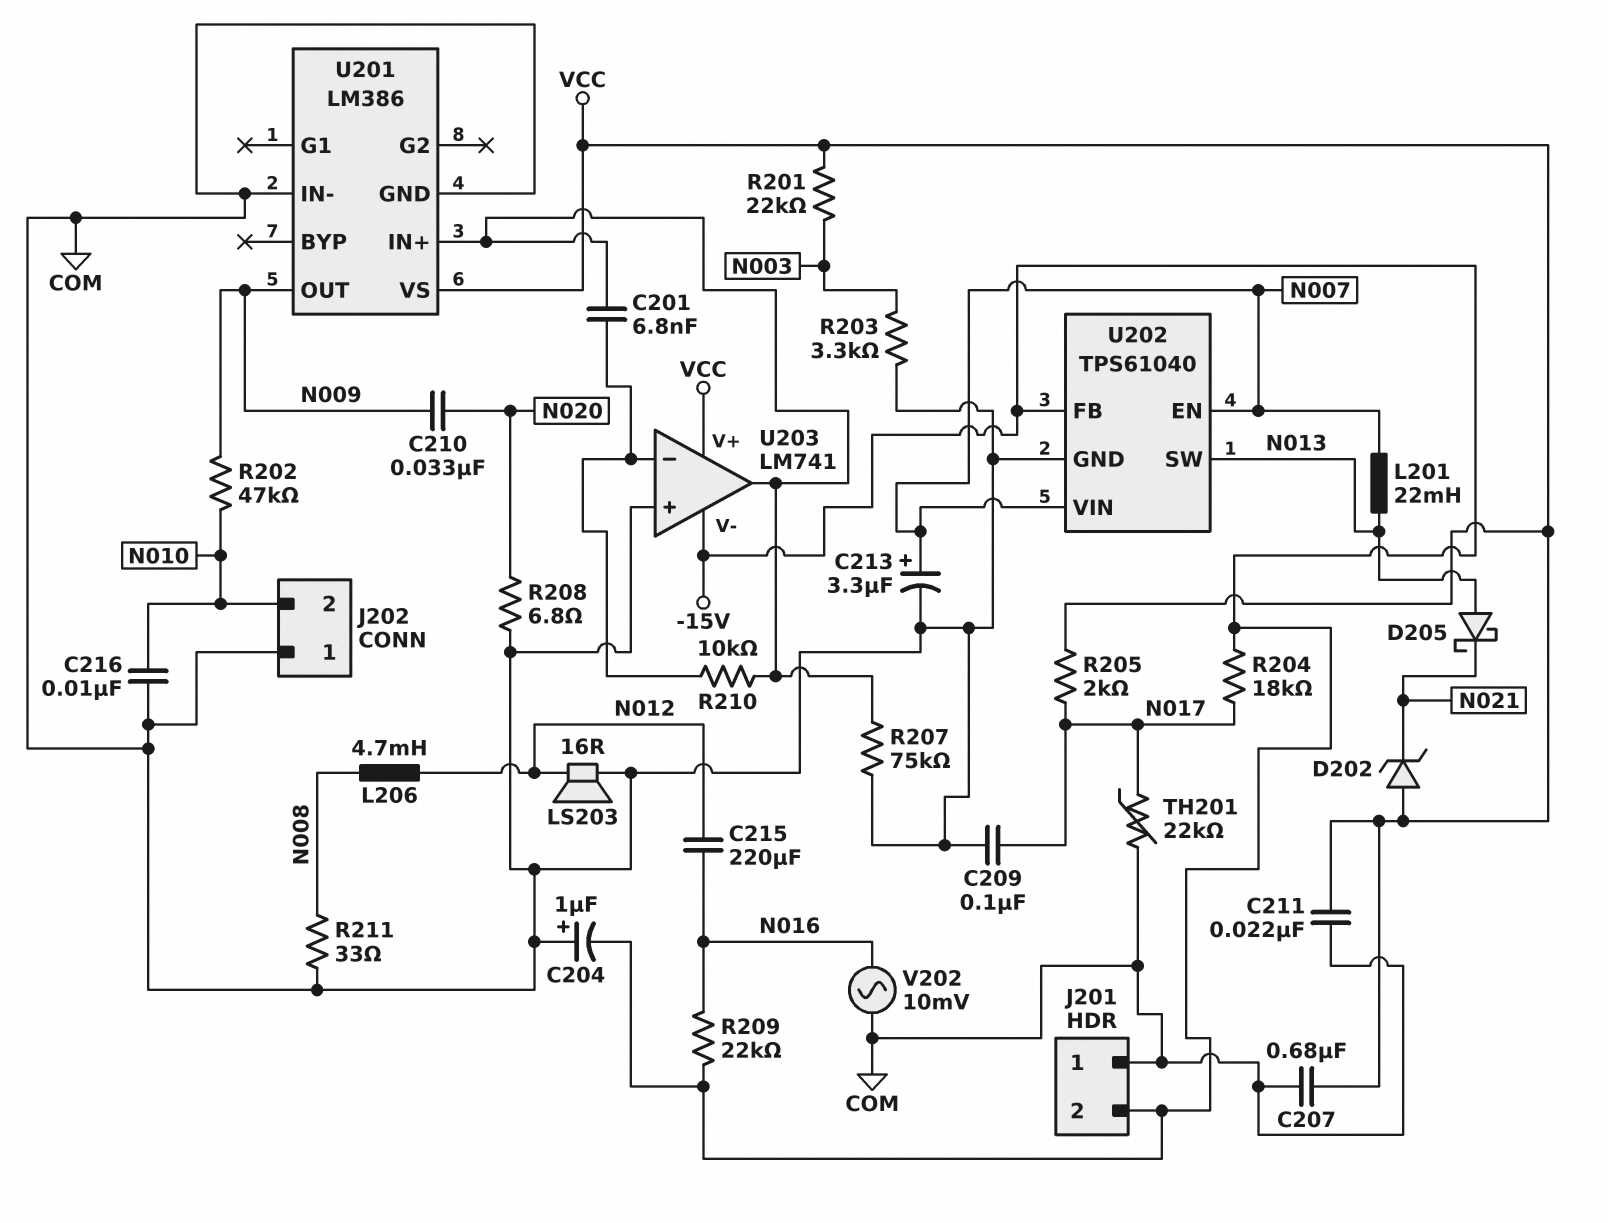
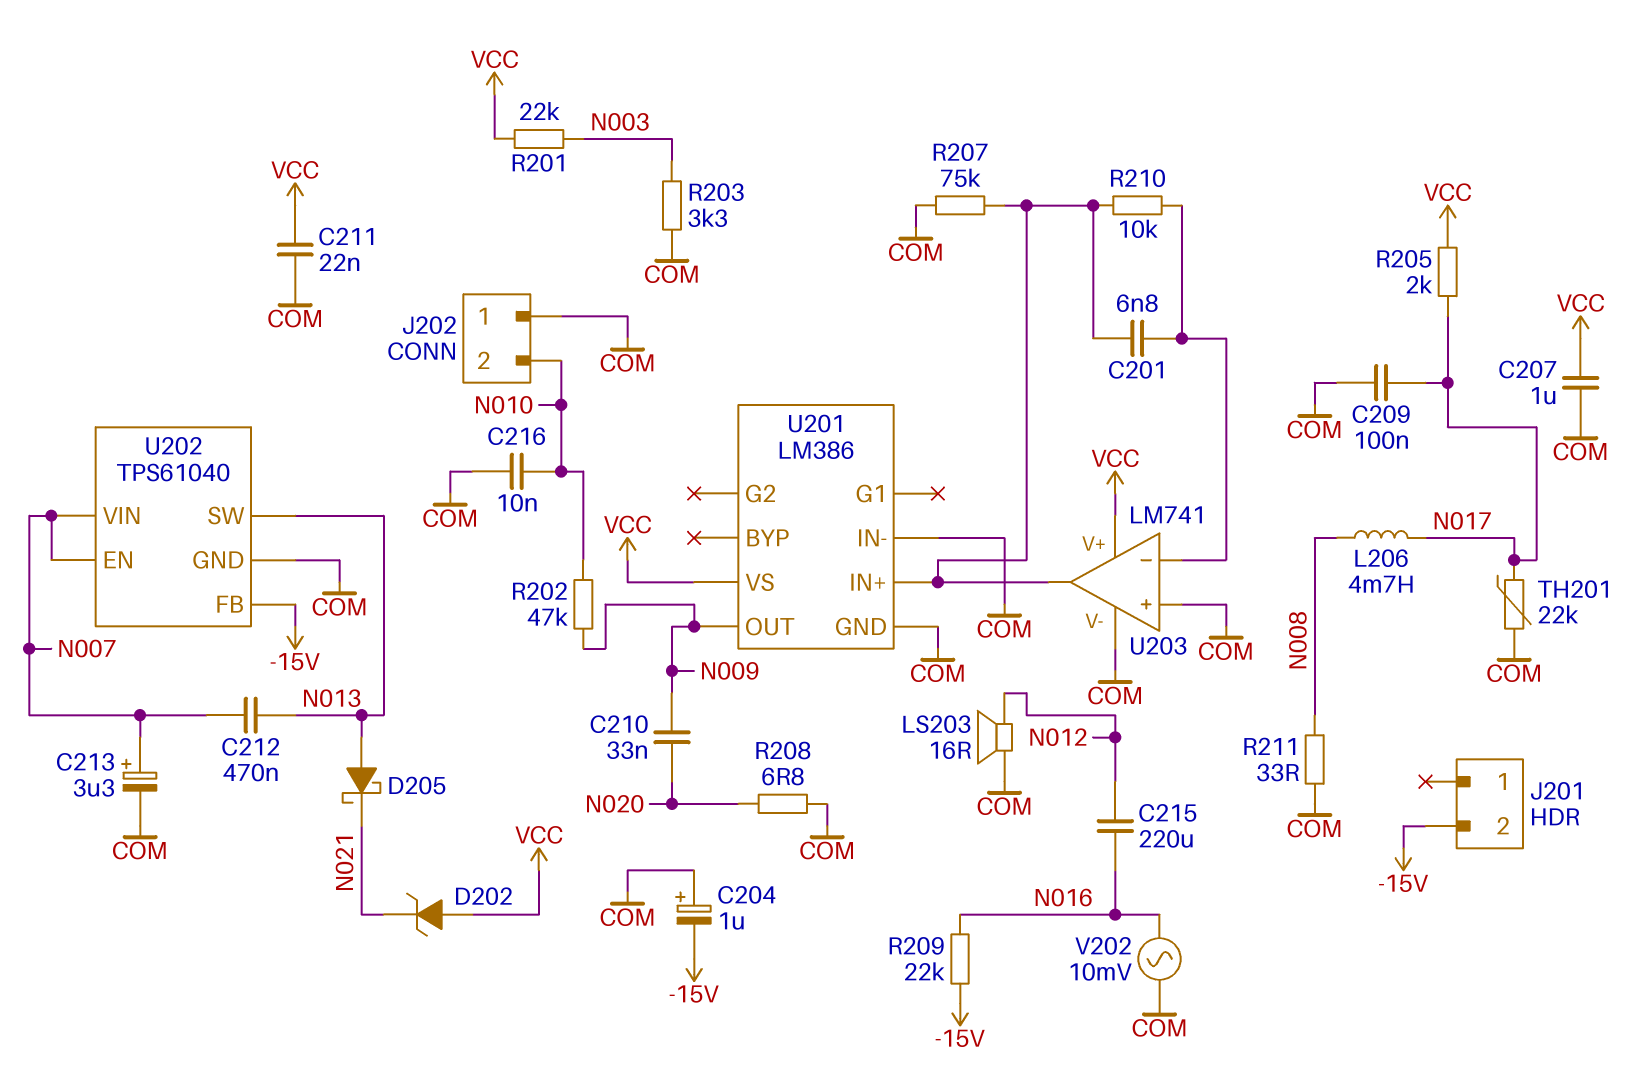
C207: 680nF (COM, VCC) -> 1uF (COM, VCC)
C212: none -> 470nF (N007, N013)
J201 pin 1: COM -> none
L201: 22mH (N007, N013) -> none
L206: 4.7mH (N008, N012) -> 4.7mH (N008, N017)
R204: 18k (-15V, N017) -> none
U203 pin V-: -15V -> COM

